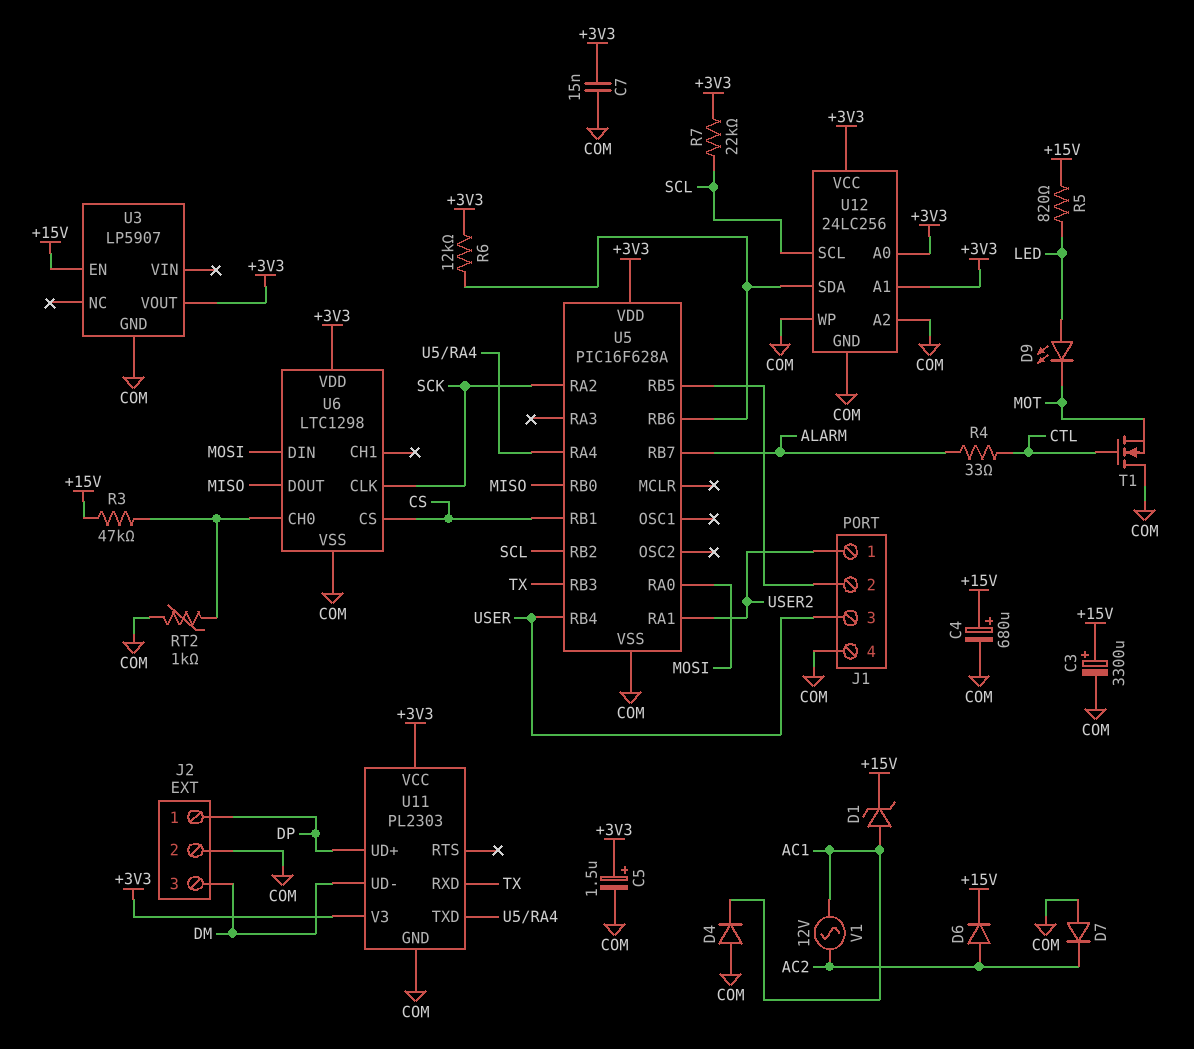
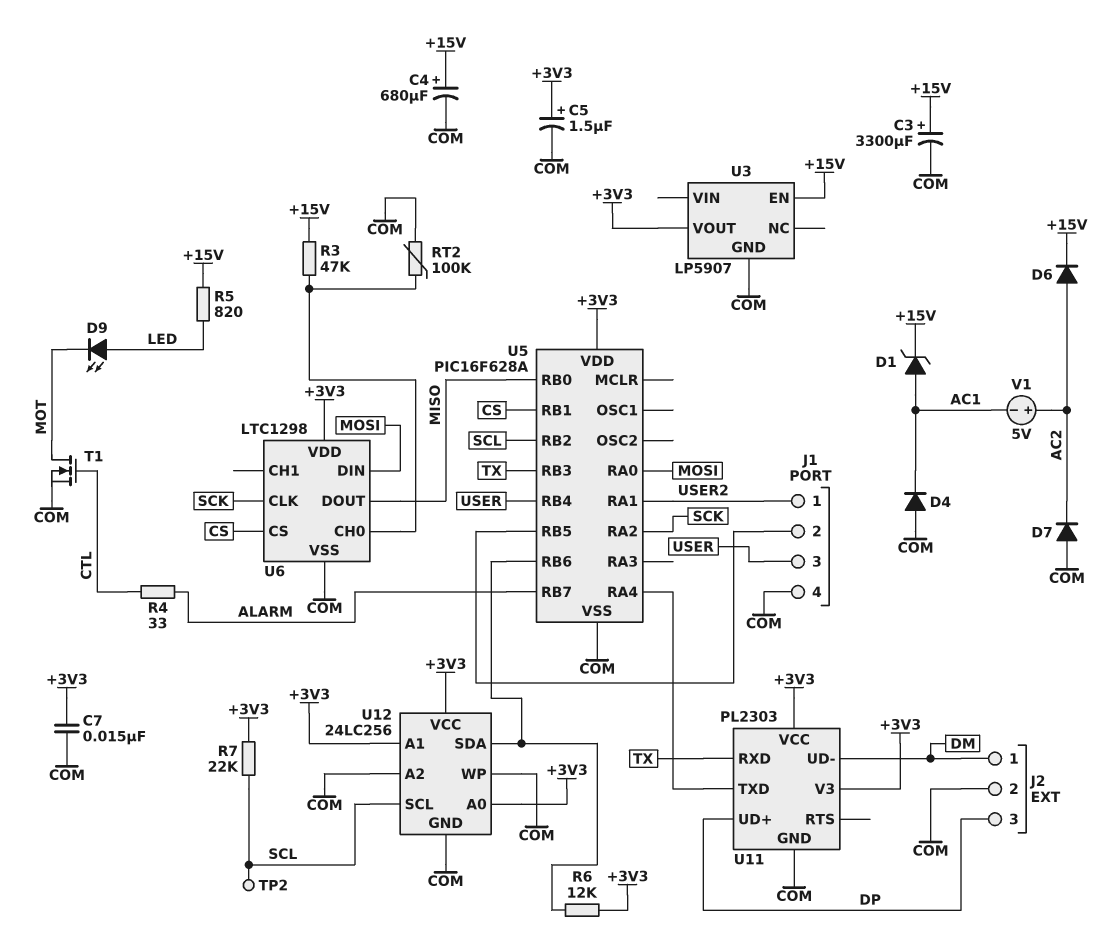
J2 pin 1: DP -> DM
J2 pin 3: DM -> DP
RT2: 1k (COM, U6/CH0) -> 100k (COM, U6/CH0)
T1: NMOS (G CTL, D COM, S MOT) -> NMOS (G CTL, D MOT, S COM)
TP2: none -> test point (SCL)
V1: AC 12V (AC1, AC2) -> 5V (plus AC2, minus AC1)

